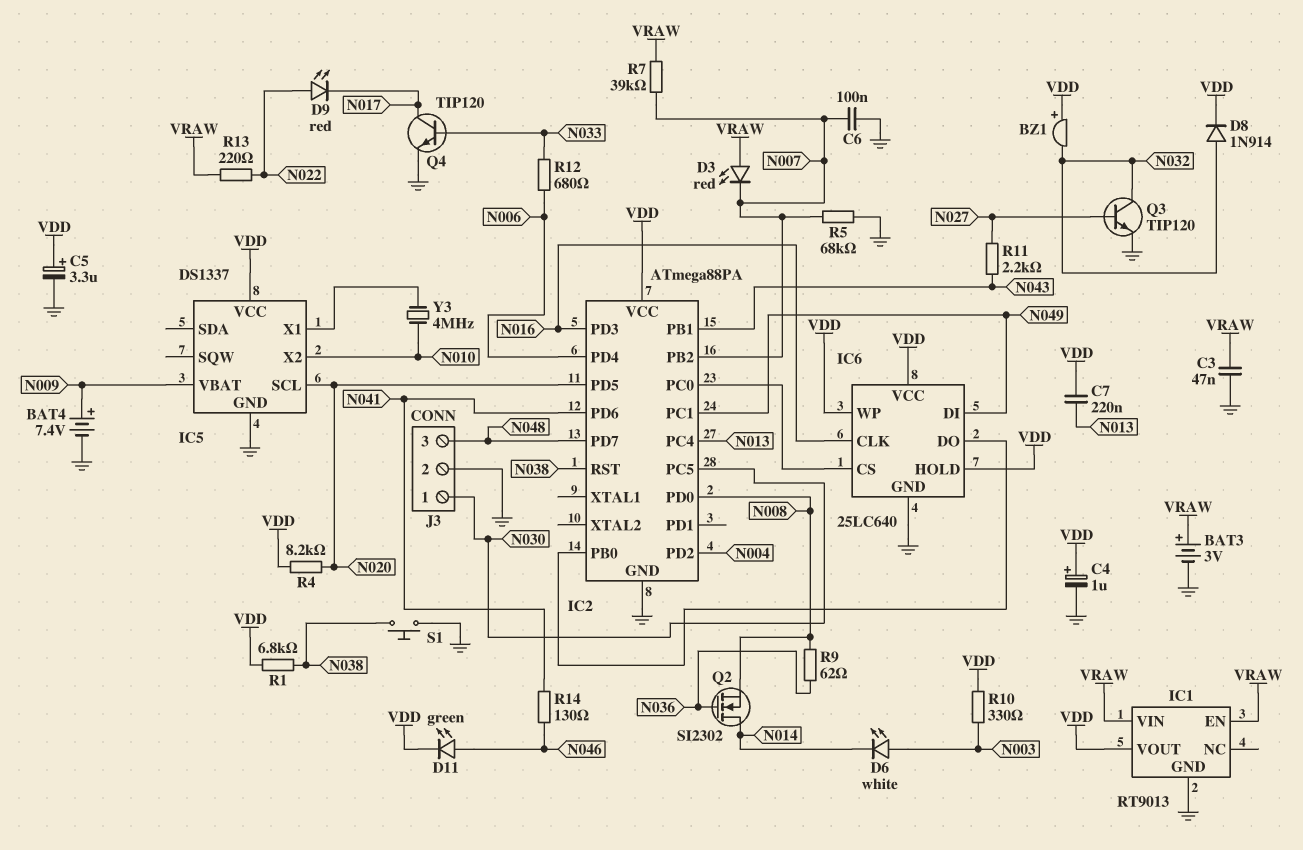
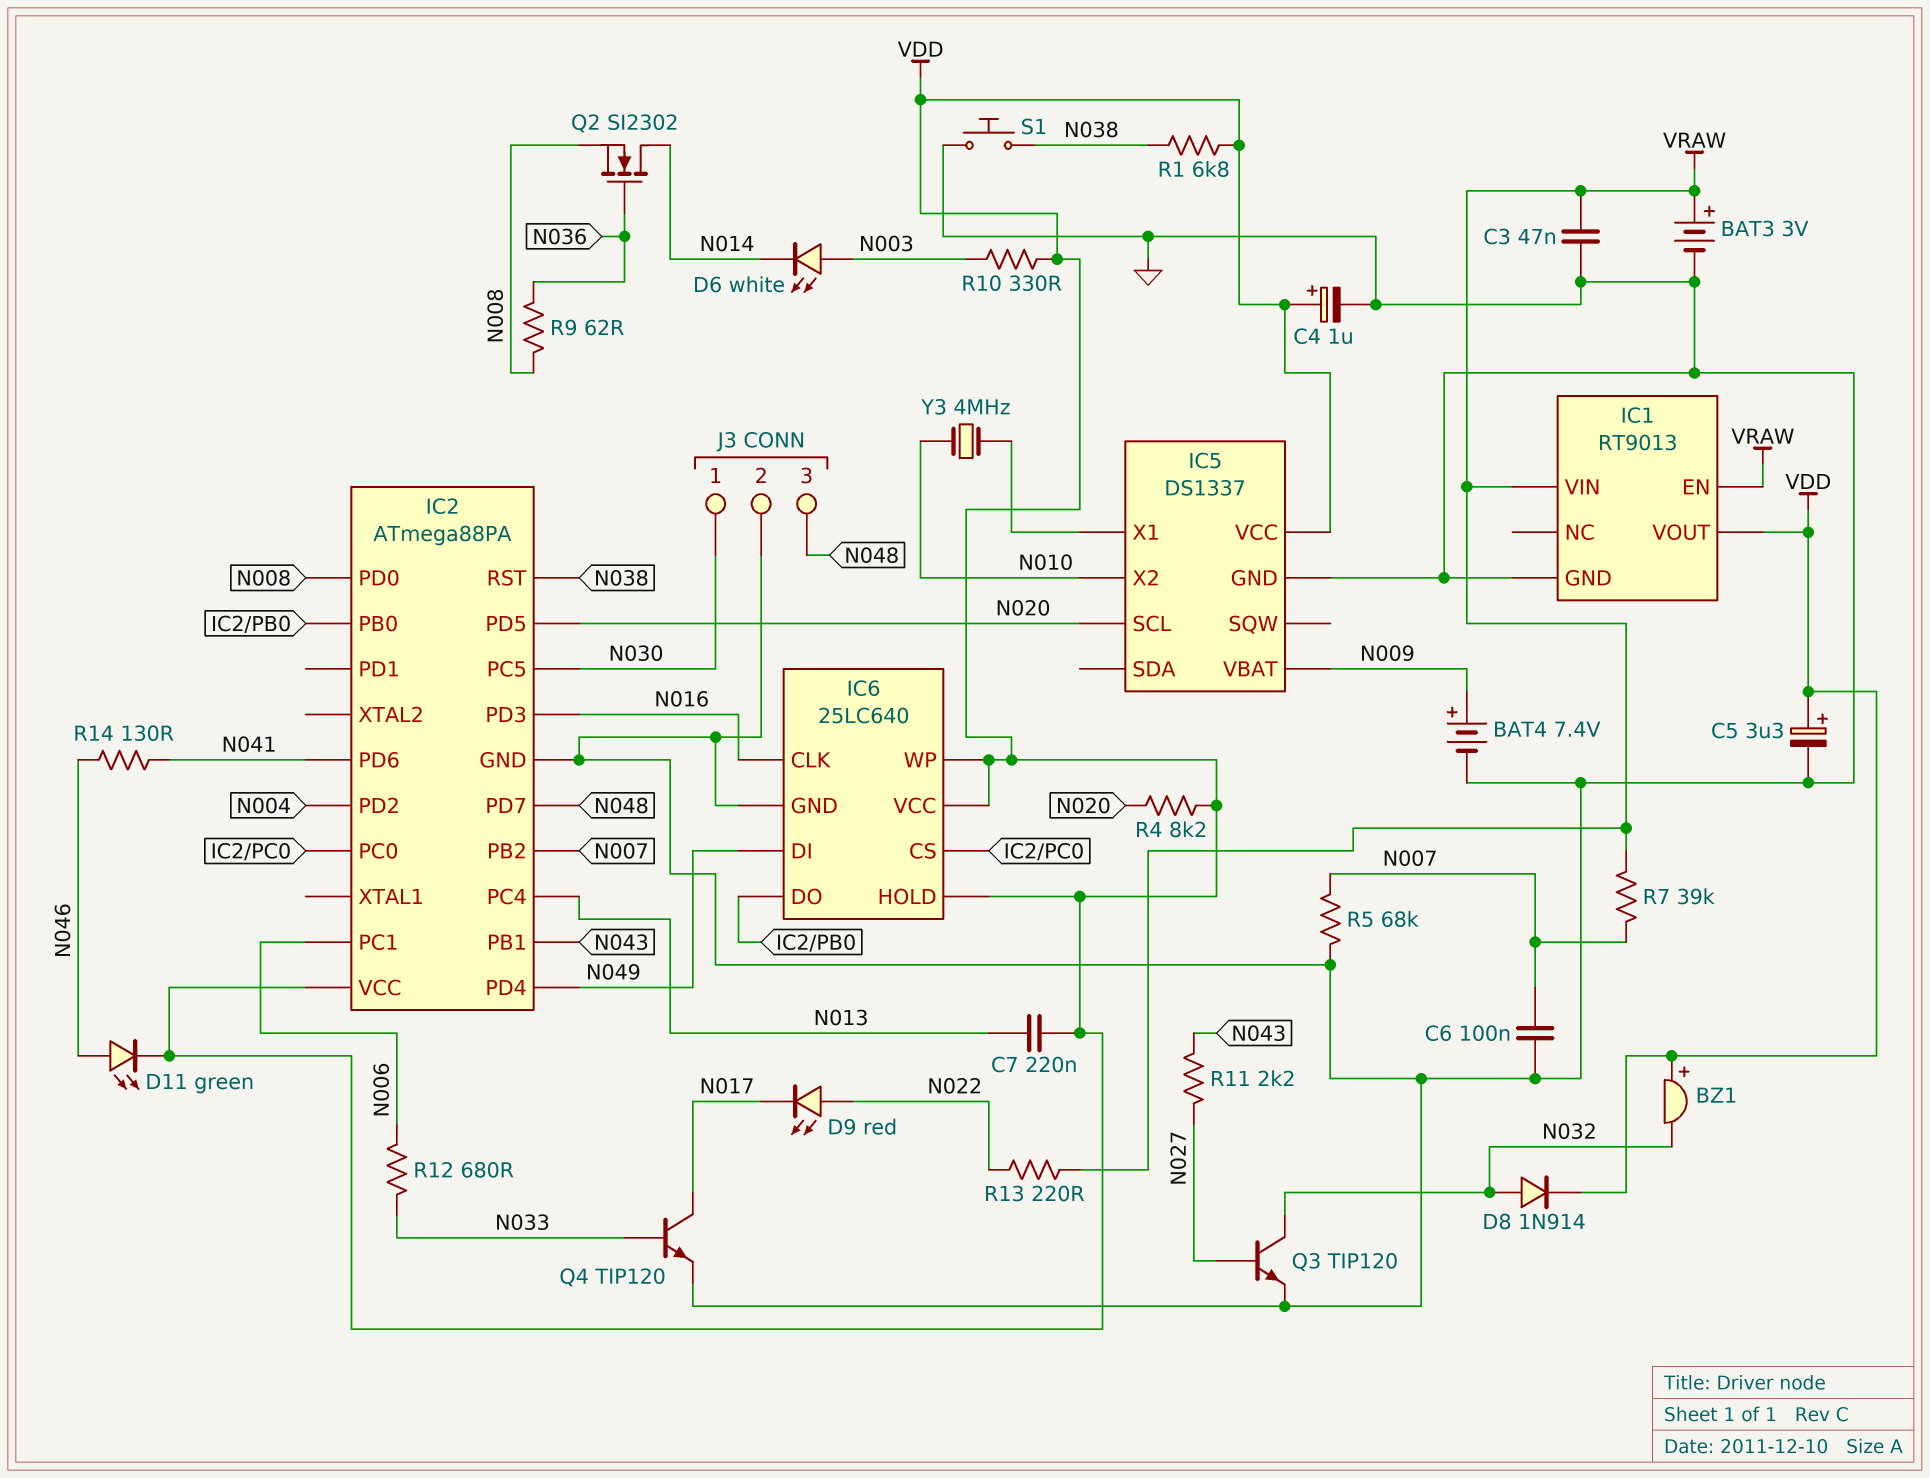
D3: LED red (A VRAW, K N007) -> none
IC2 pin PC1: N049 -> N006
IC2 pin PD4: N006 -> N049

